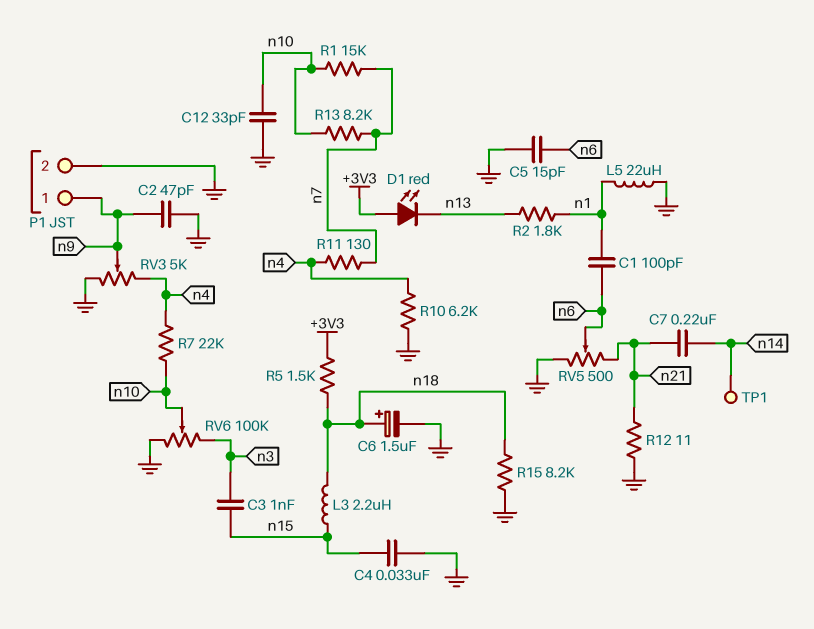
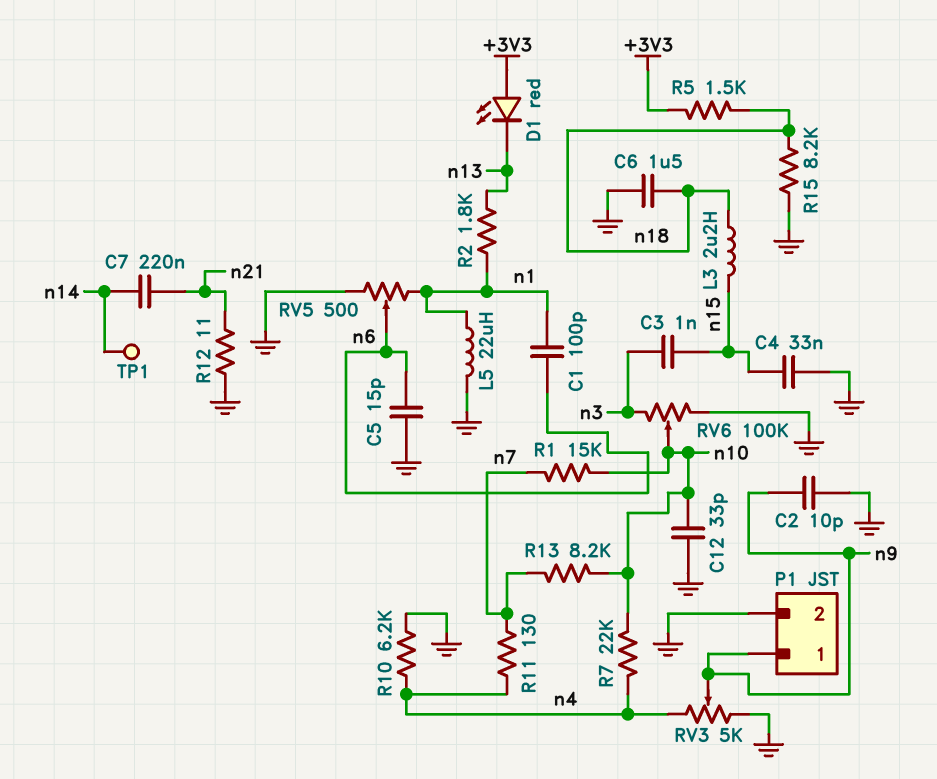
C2: 47pF (GND, n9) -> 10pF (GND, n9)
C6: 1.5uF (plus n18, minus GND) -> 1.5uF (GND, n18)
RV5: 500 (GND, n21, wiper n6) -> 500 (GND, n1, wiper n6)

